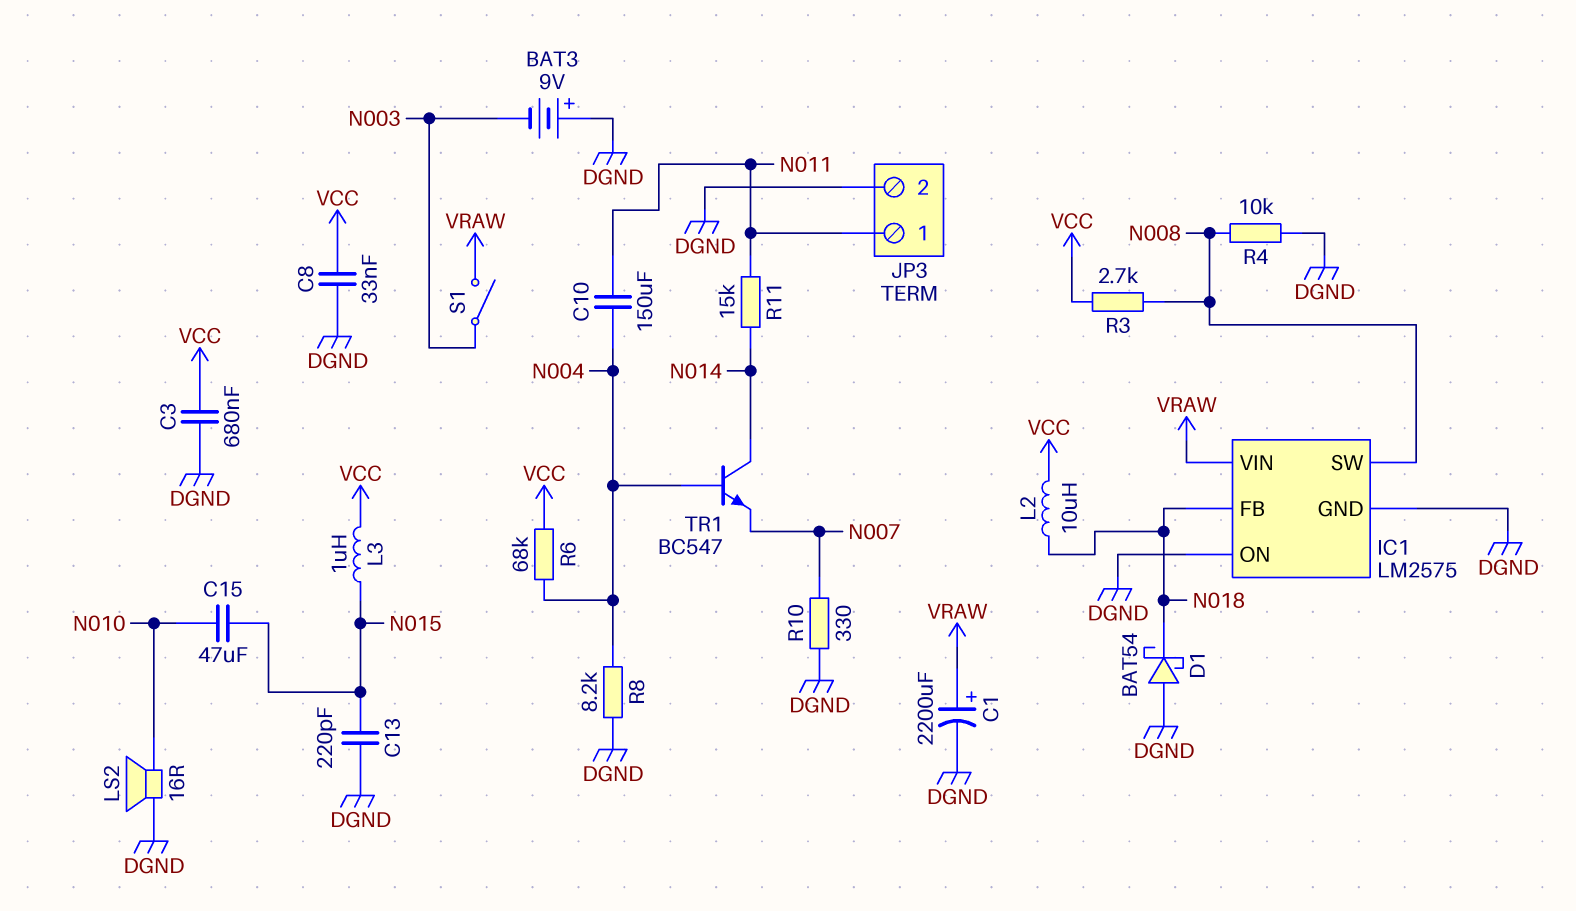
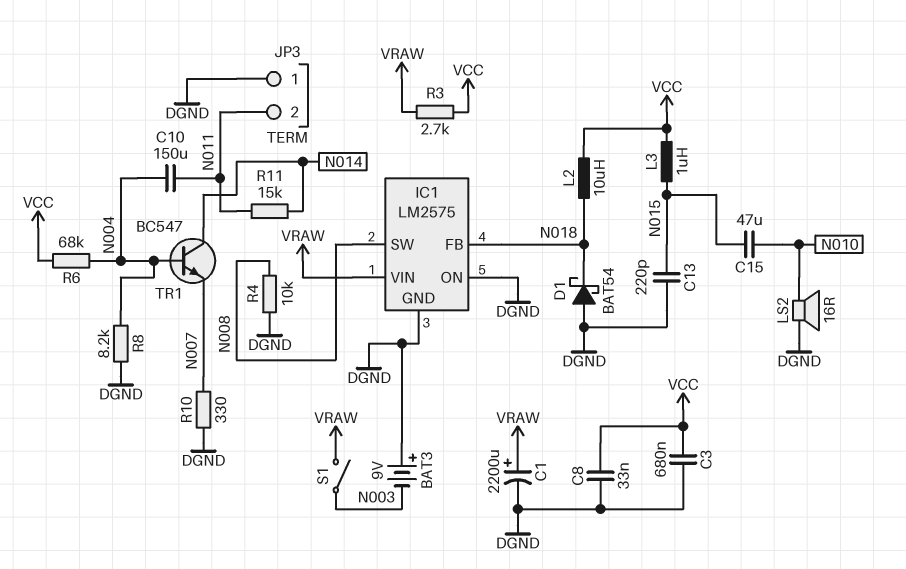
JP3 pin 1: N011 -> DGND
JP3 pin 2: DGND -> N011
R3: 2.7k (N008, VCC) -> 2.7k (VCC, VRAW)

